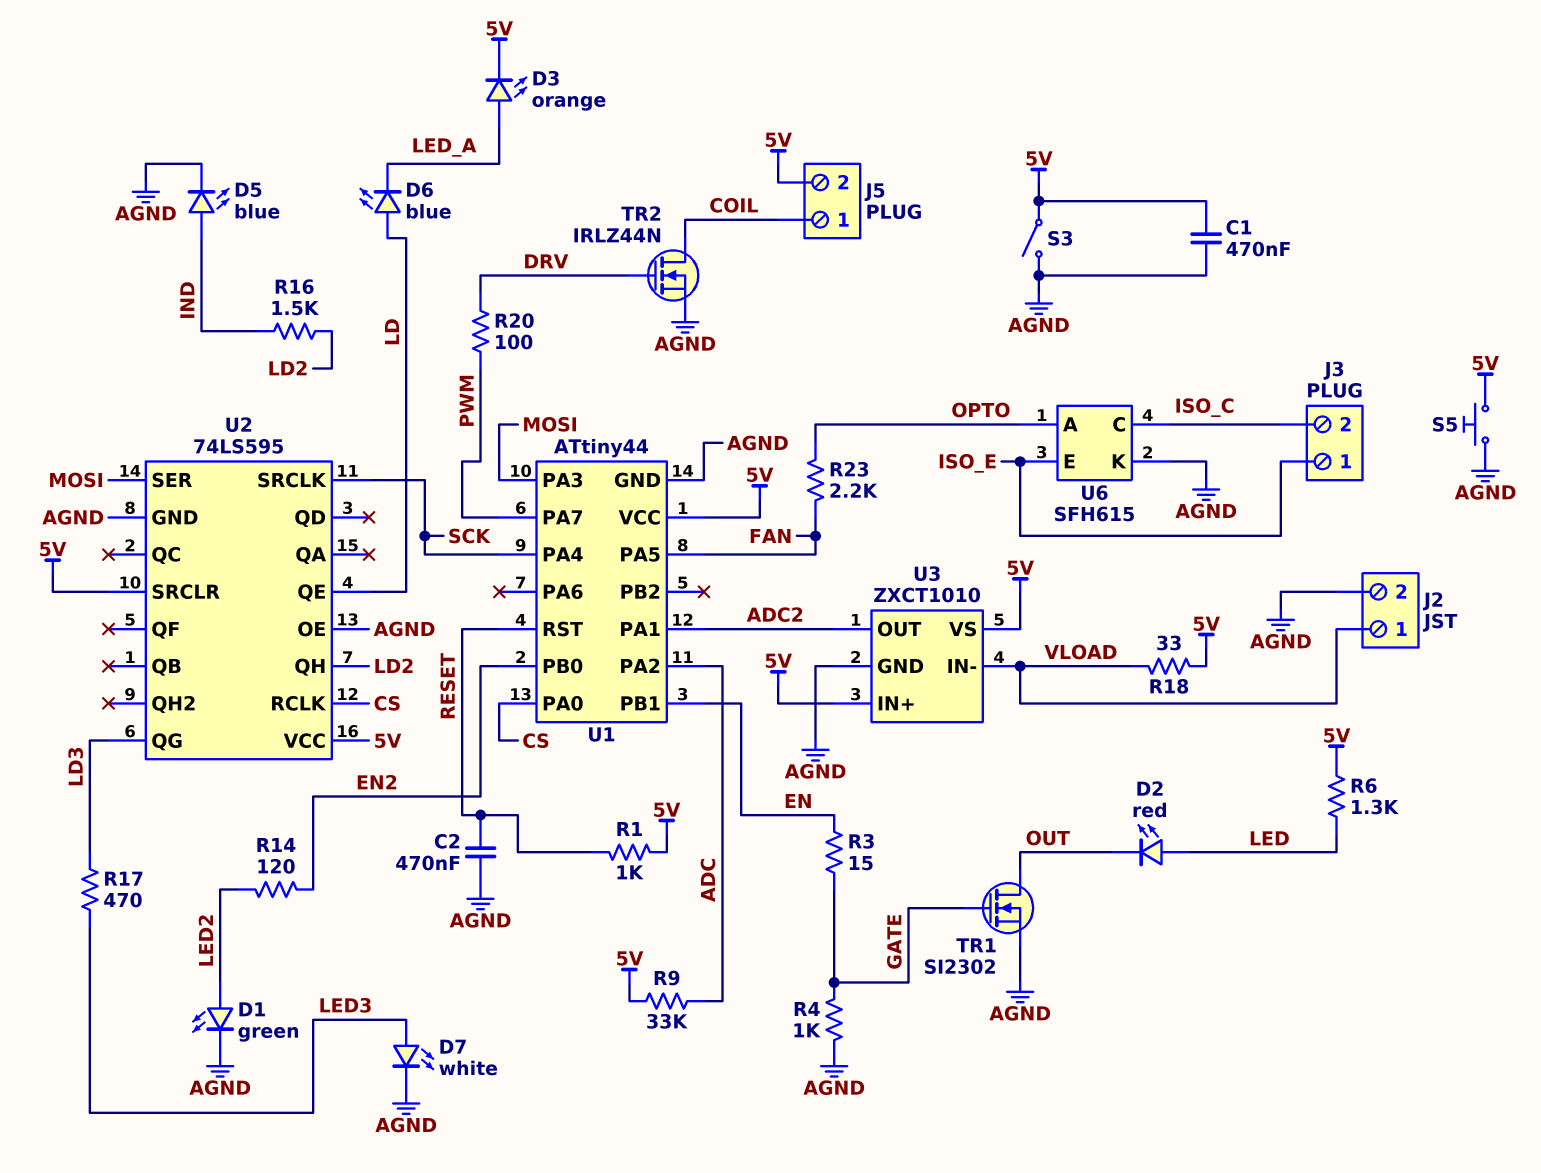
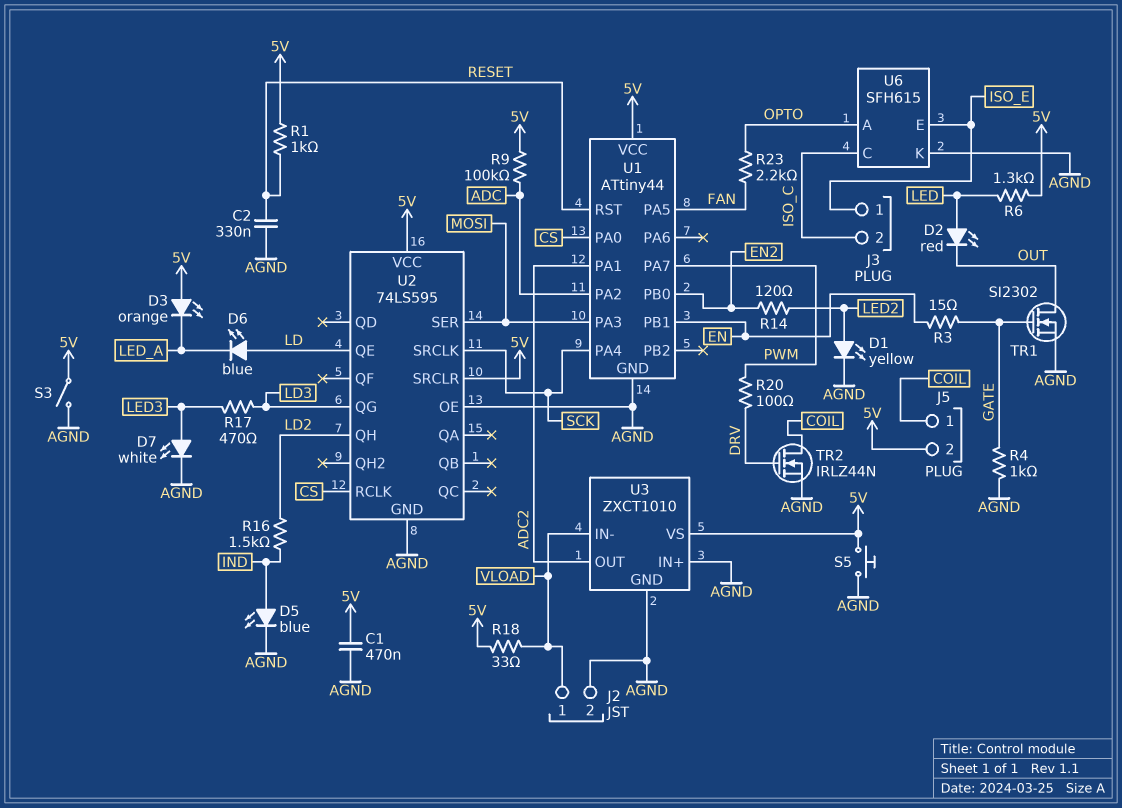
C2: 470nF (AGND, RESET) -> 330nF (AGND, RESET)
D1: LED green (A LED2, K AGND) -> LED yellow (A LED2, K AGND)
D3: LED orange (A LED_A, K 5V) -> LED orange (A 5V, K LED_A)
R9: 33k (5V, ADC) -> 100k (5V, ADC)
U3 pin IN+: 5V -> AGND

